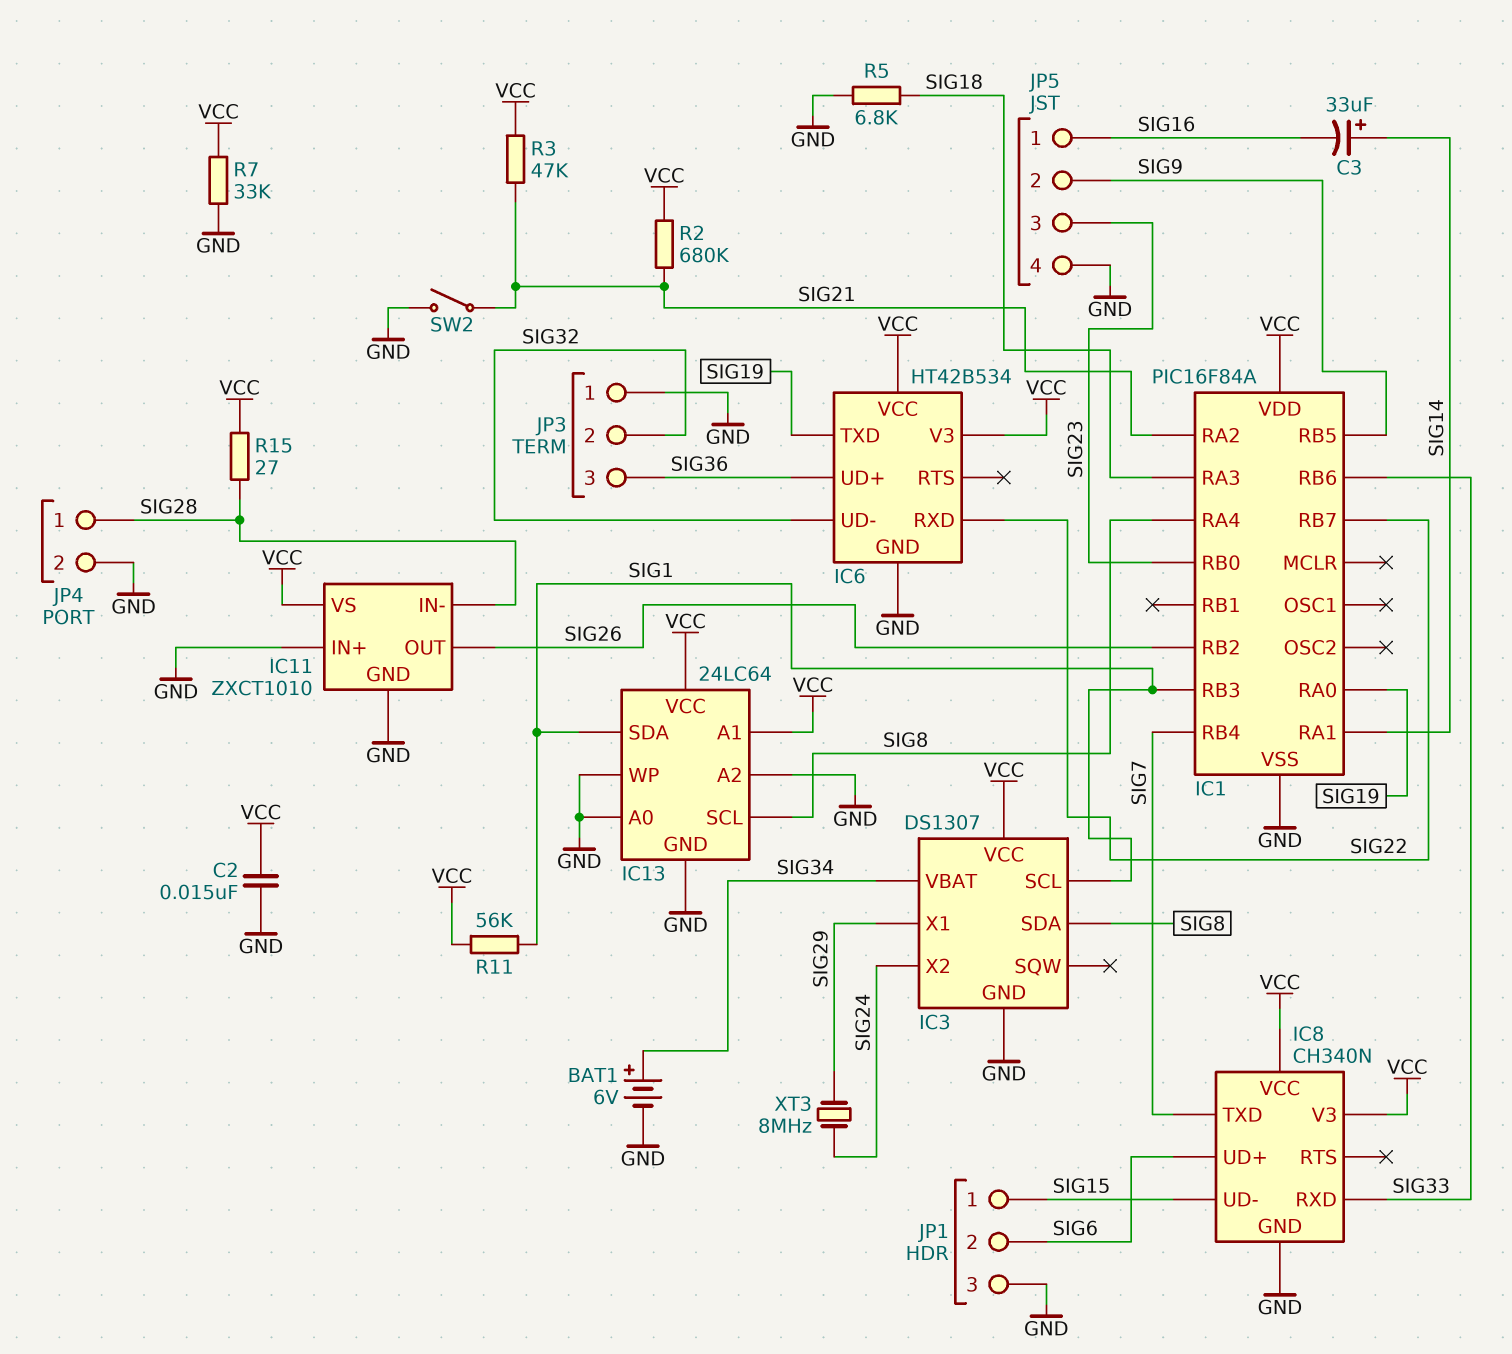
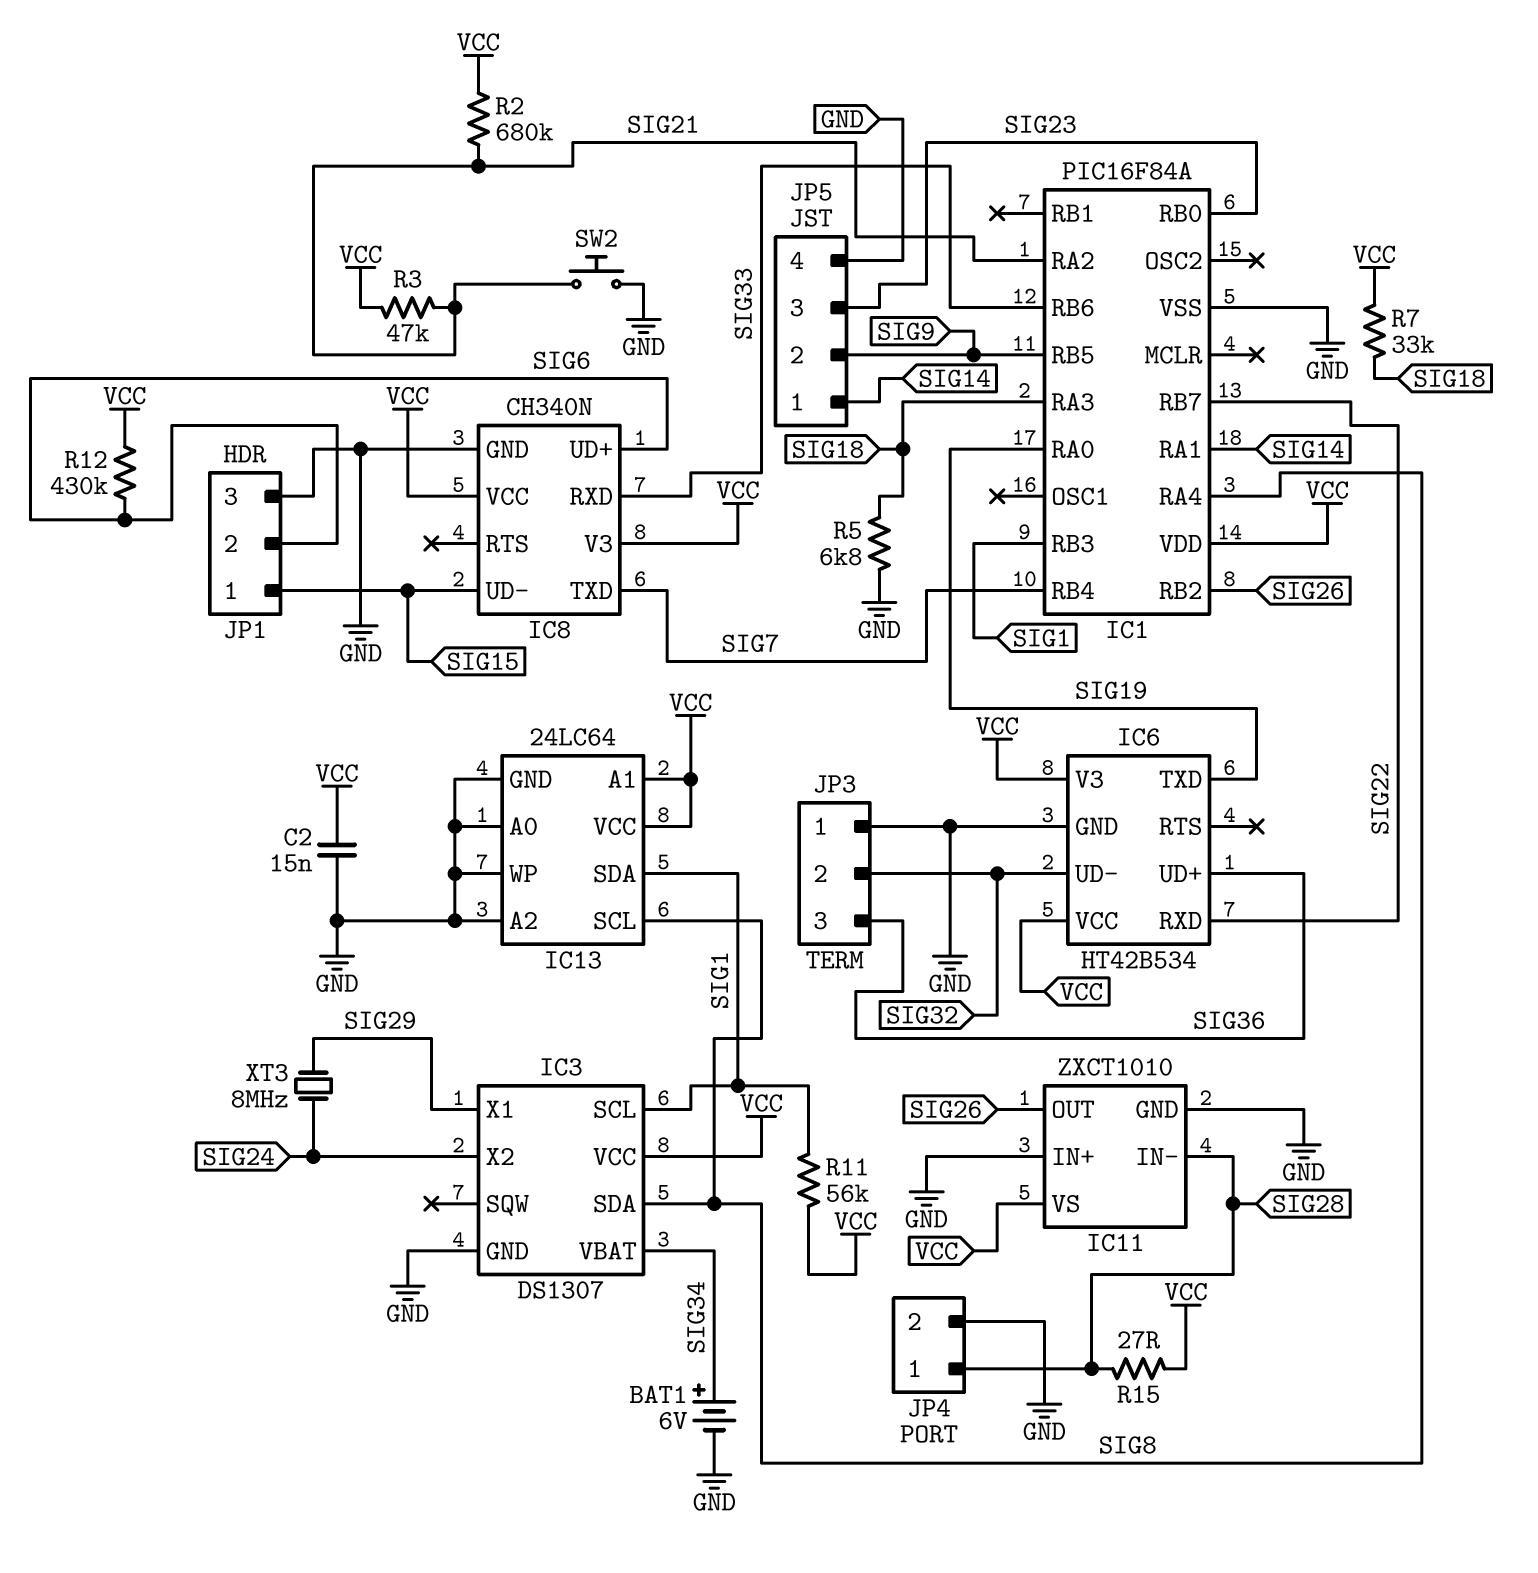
C3: 33uF (plus SIG14, minus SIG16) -> none
JP5 pin 1: SIG16 -> SIG14
R7: 33k (GND, VCC) -> 33k (SIG18, VCC)
R12: none -> 430k (SIG6, VCC)
SW2: switch (GND, SIG21) -> button (GND, SIG21)

